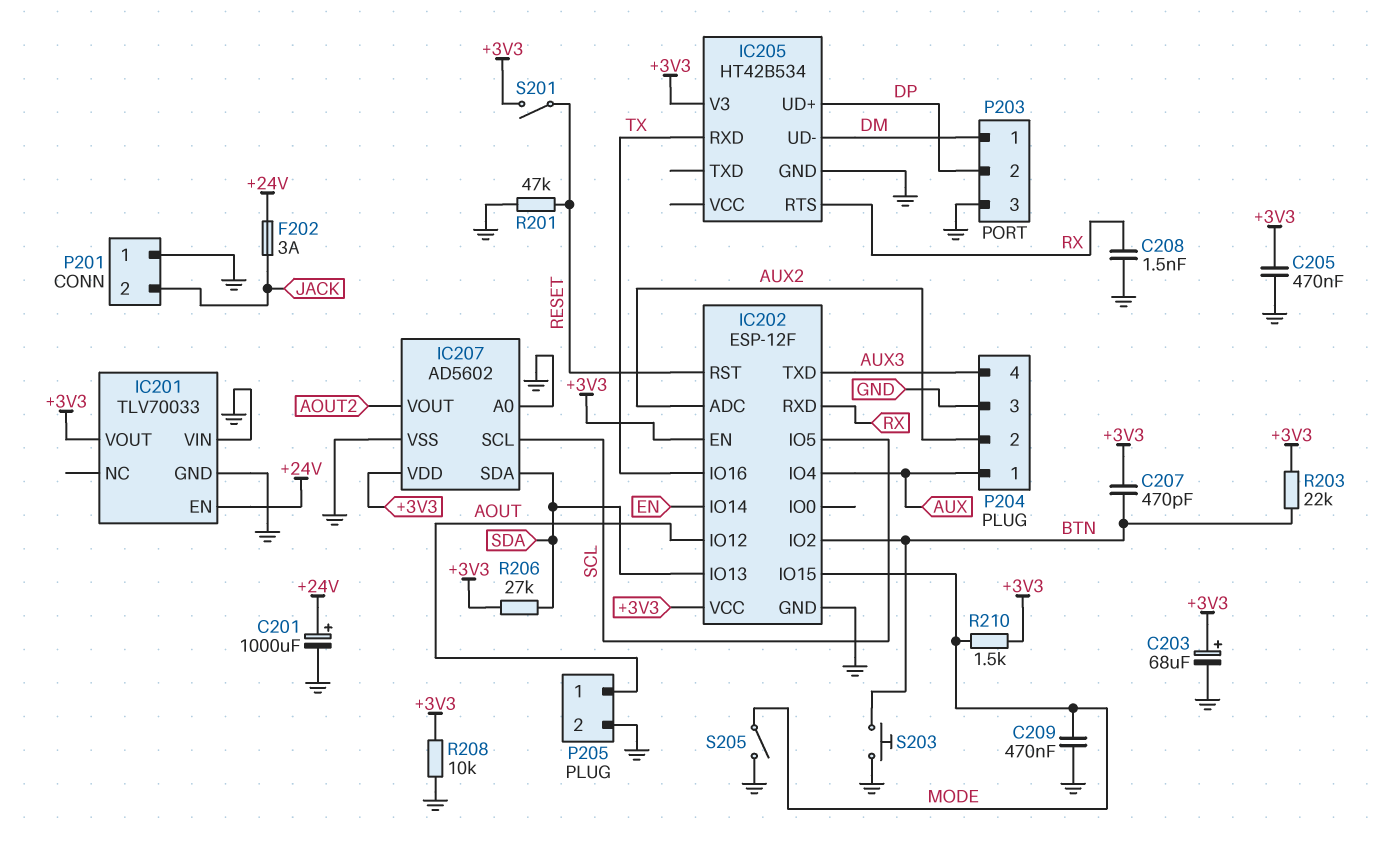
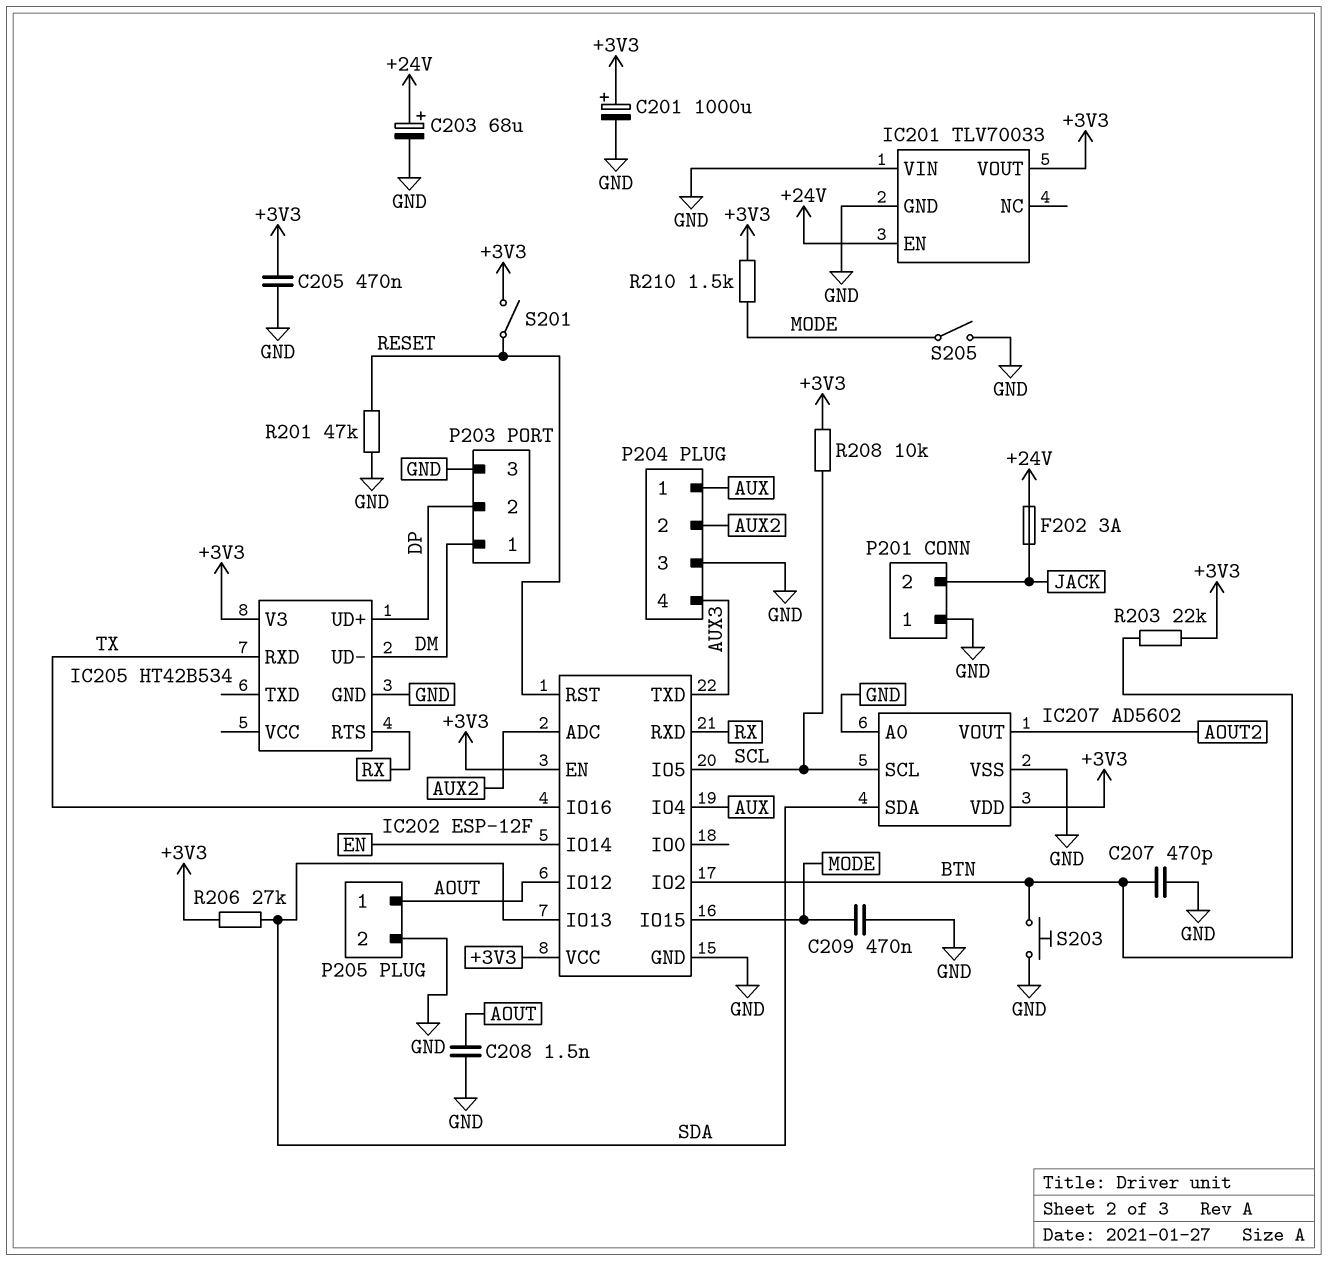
C201: 1000uF (plus +24V, minus GND) -> 1000uF (plus +3V3, minus GND)
C203: 68uF (plus +3V3, minus GND) -> 68uF (plus +24V, minus GND)
C207: 470pF (+3V3, BTN) -> 470pF (BTN, GND)
C208: 1.5nF (GND, RX) -> 1.5nF (AOUT, GND)
R208: 10k (+3V3, GND) -> 10k (+3V3, SCL)

